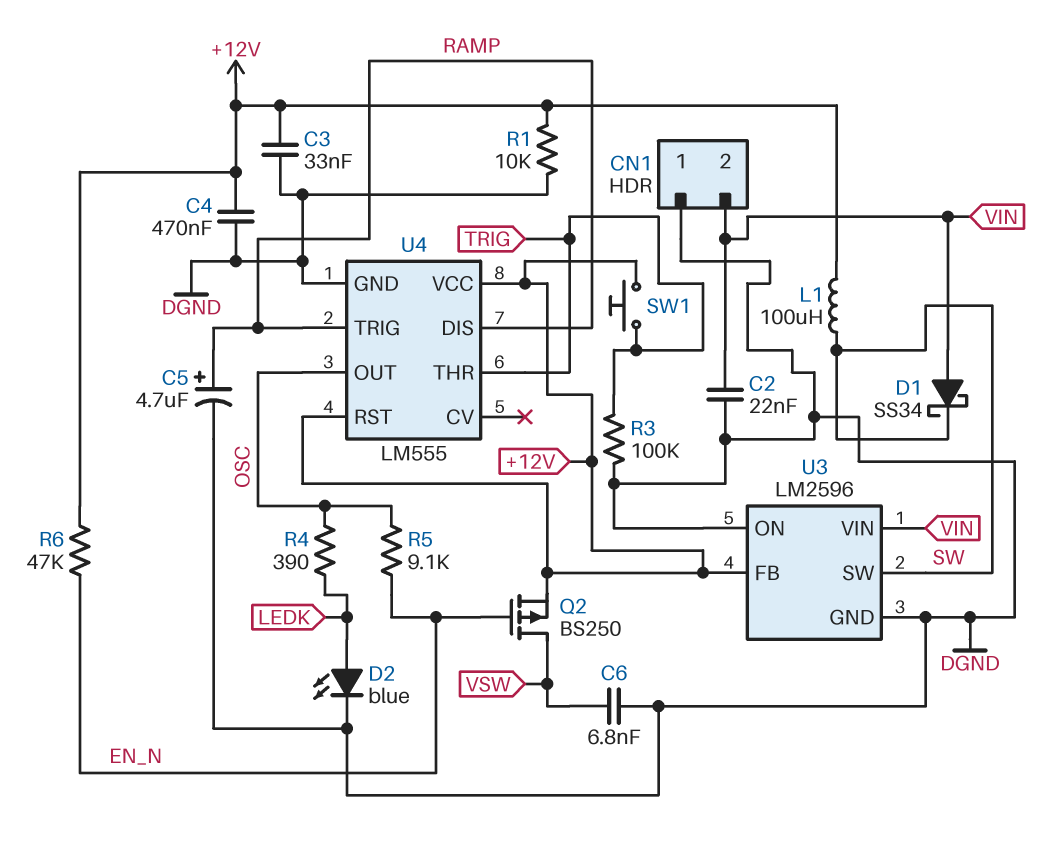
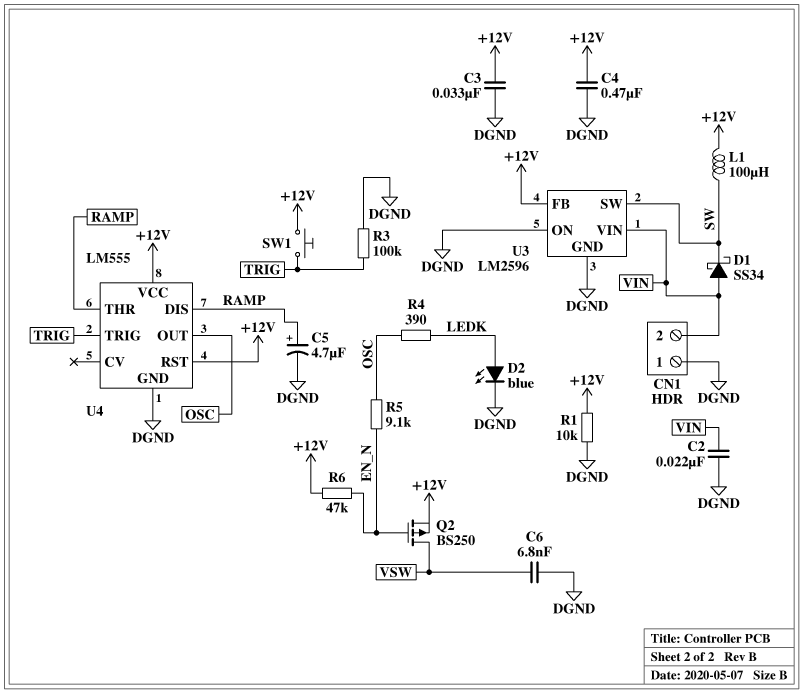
U4 pin THR: TRIG -> RAMP
U4 pin TRIG: RAMP -> TRIG

